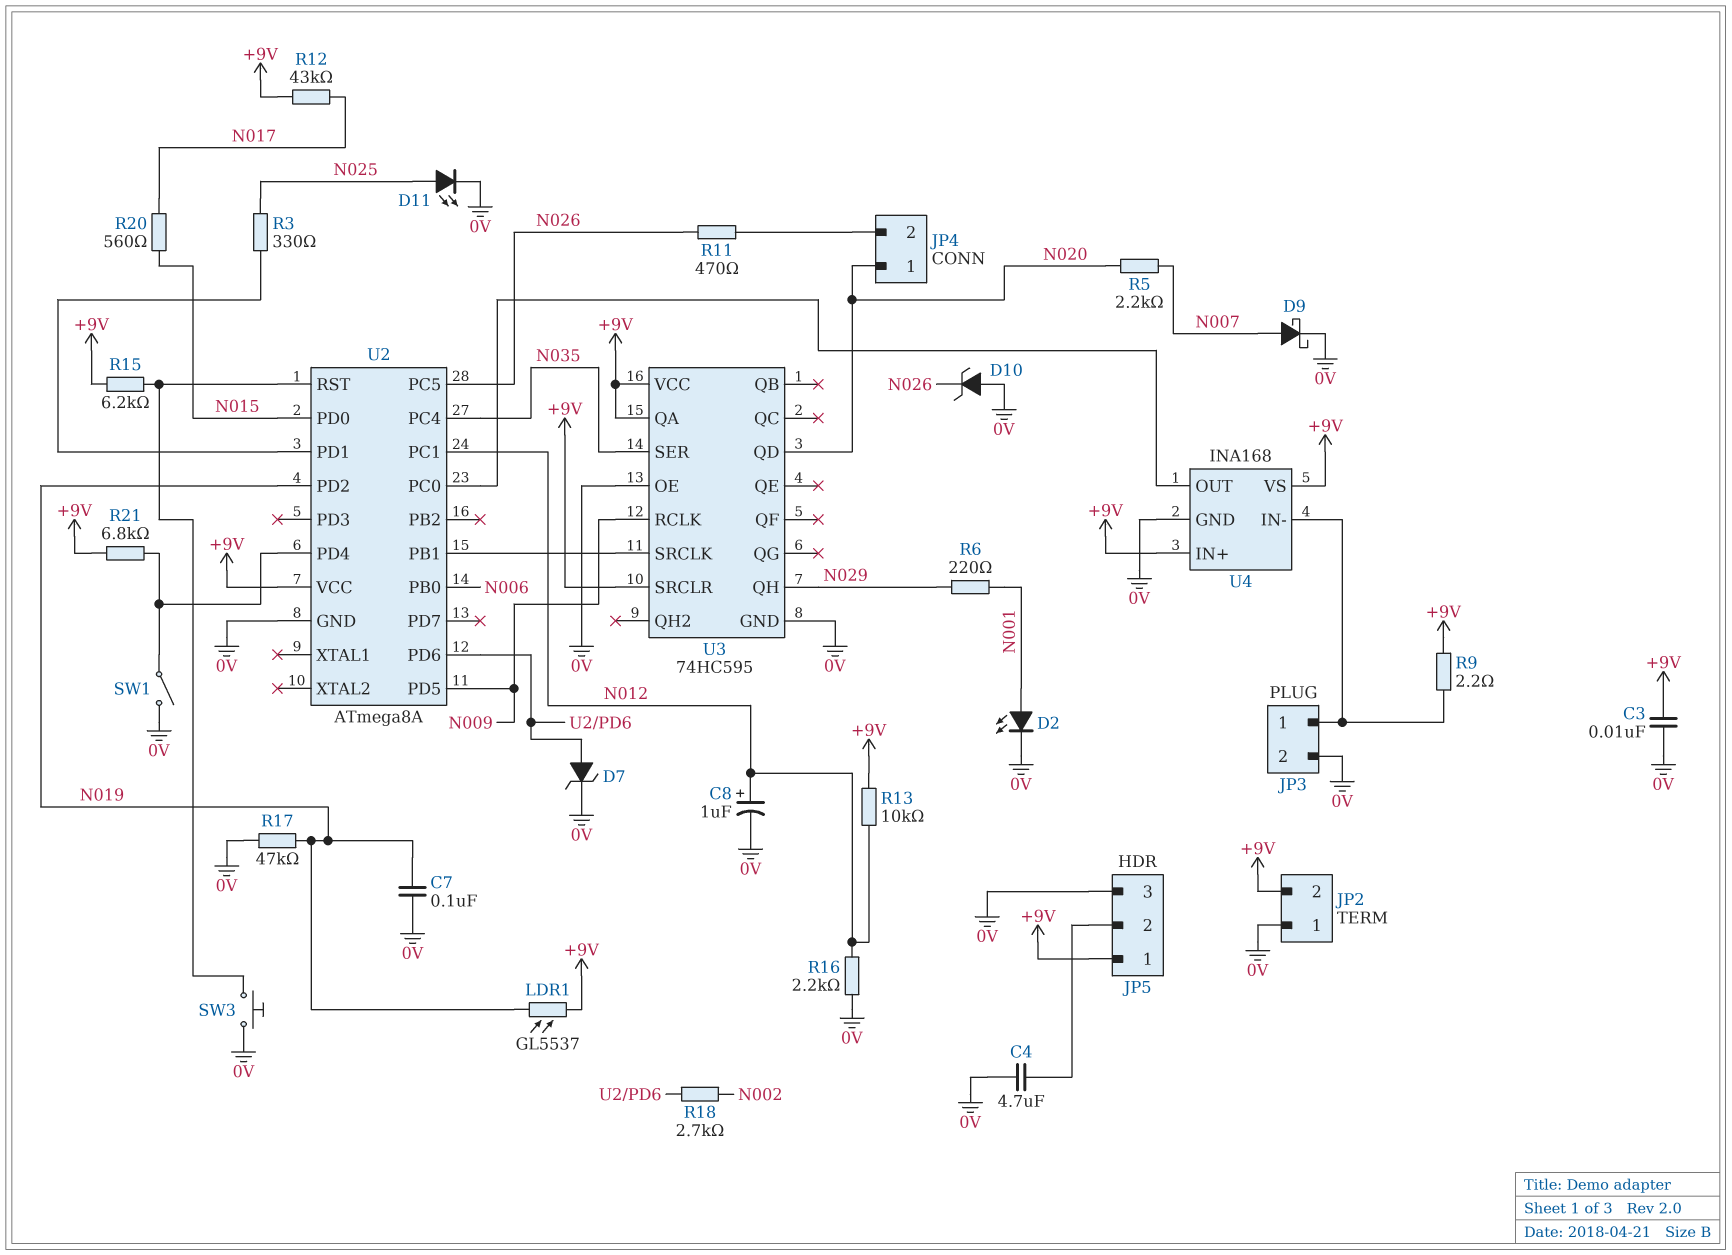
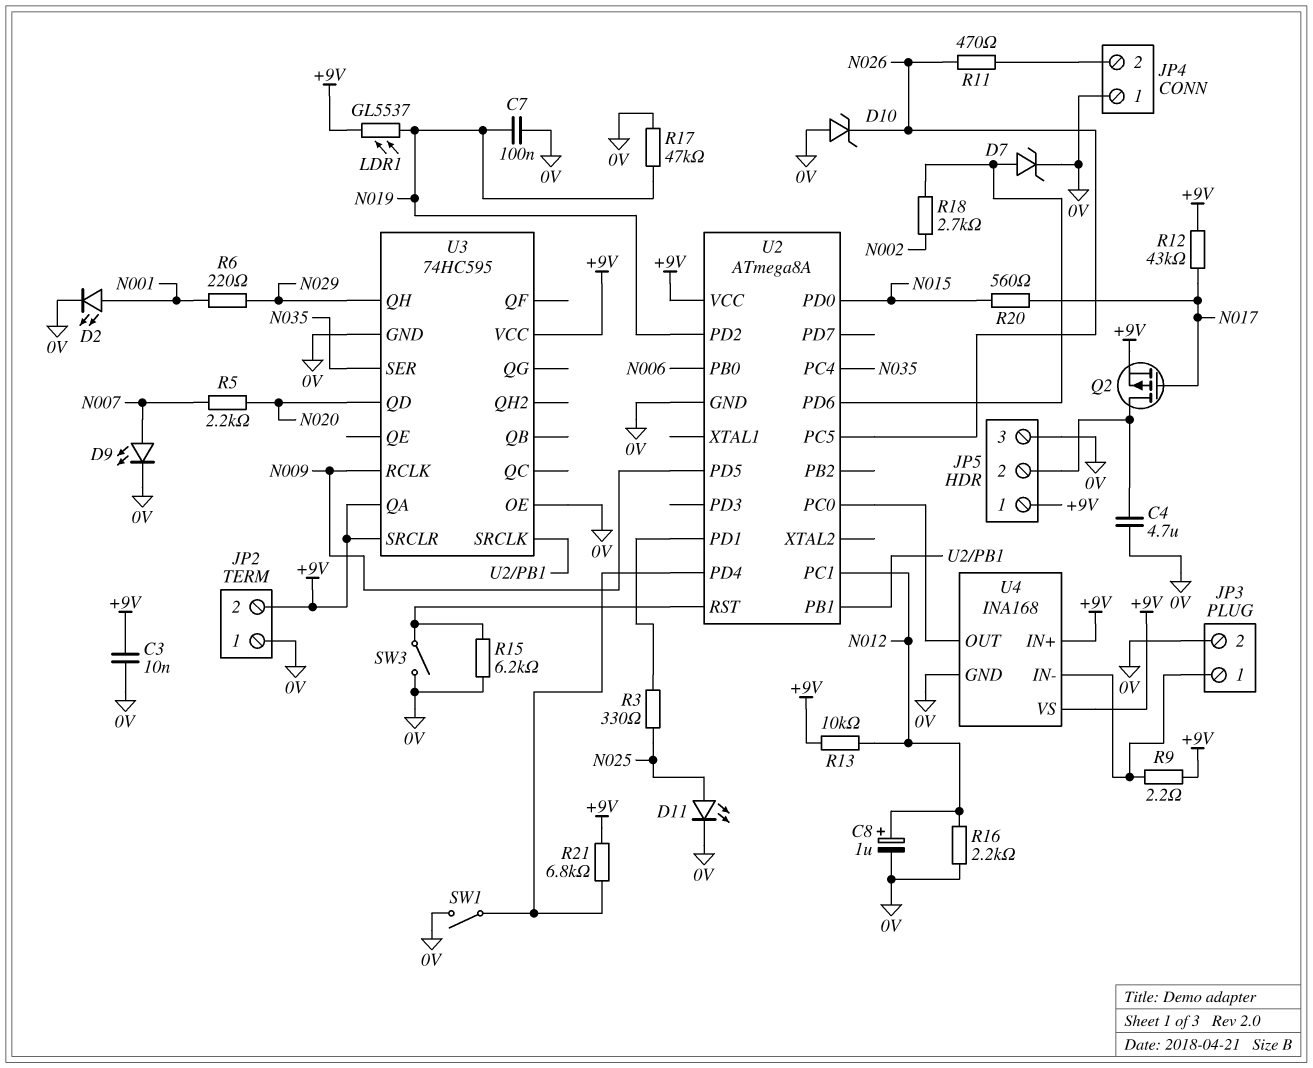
D9: schottky (A N007, K 0V) -> LED (A N007, K 0V)
JP4 pin 1: N020 -> 0V
Q2: none -> PMOS (G N017, D JP5/2, S +9V)
R15: 6.2k (+9V, U2/RST) -> 6.2k (0V, U2/RST)
SW3: button (0V, U2/RST) -> switch (0V, U2/RST)

